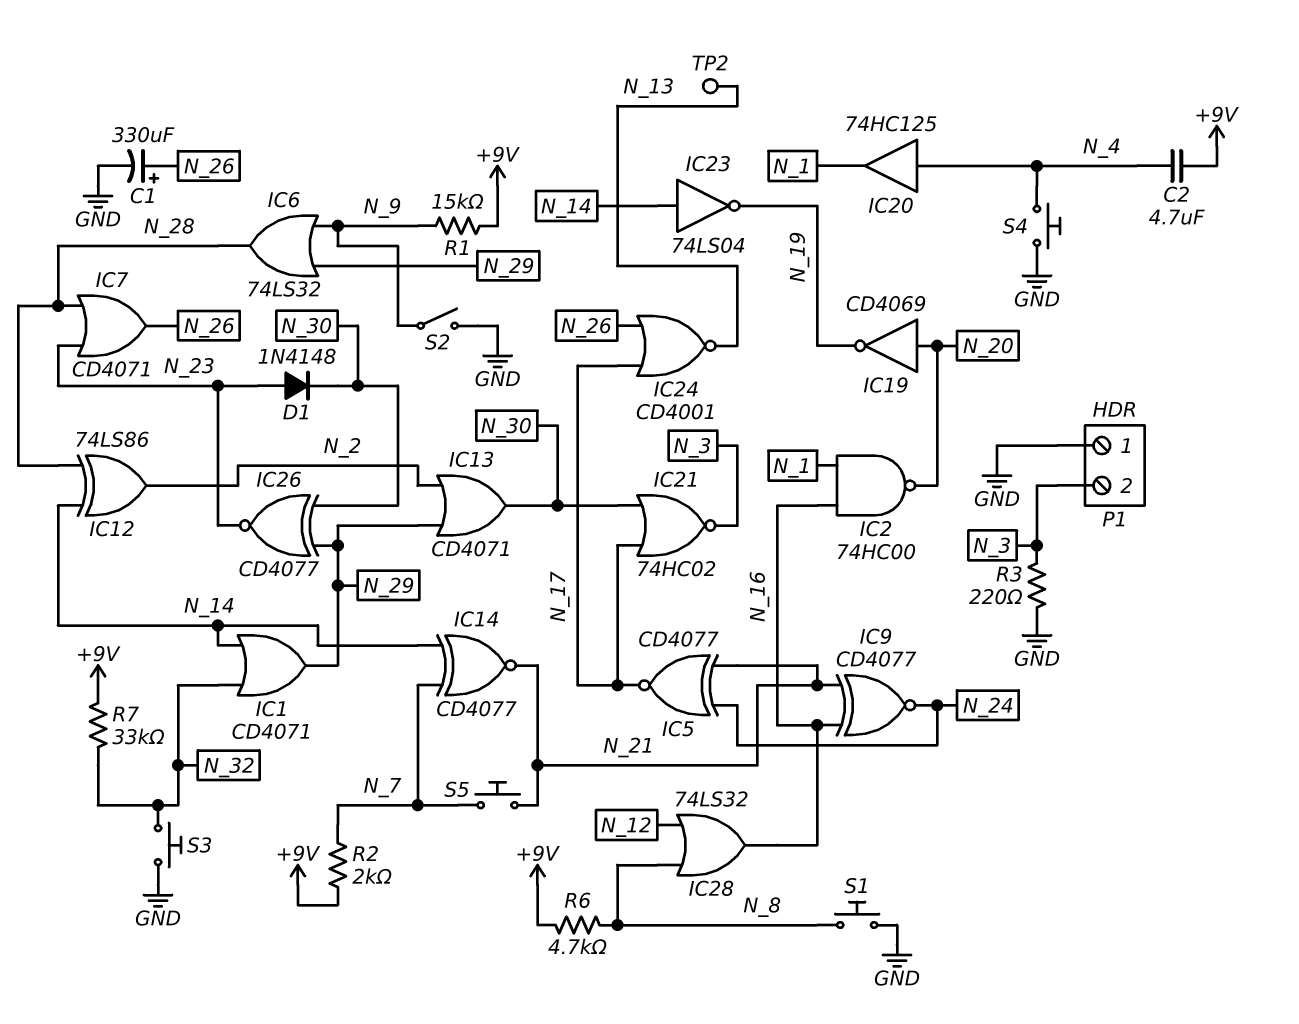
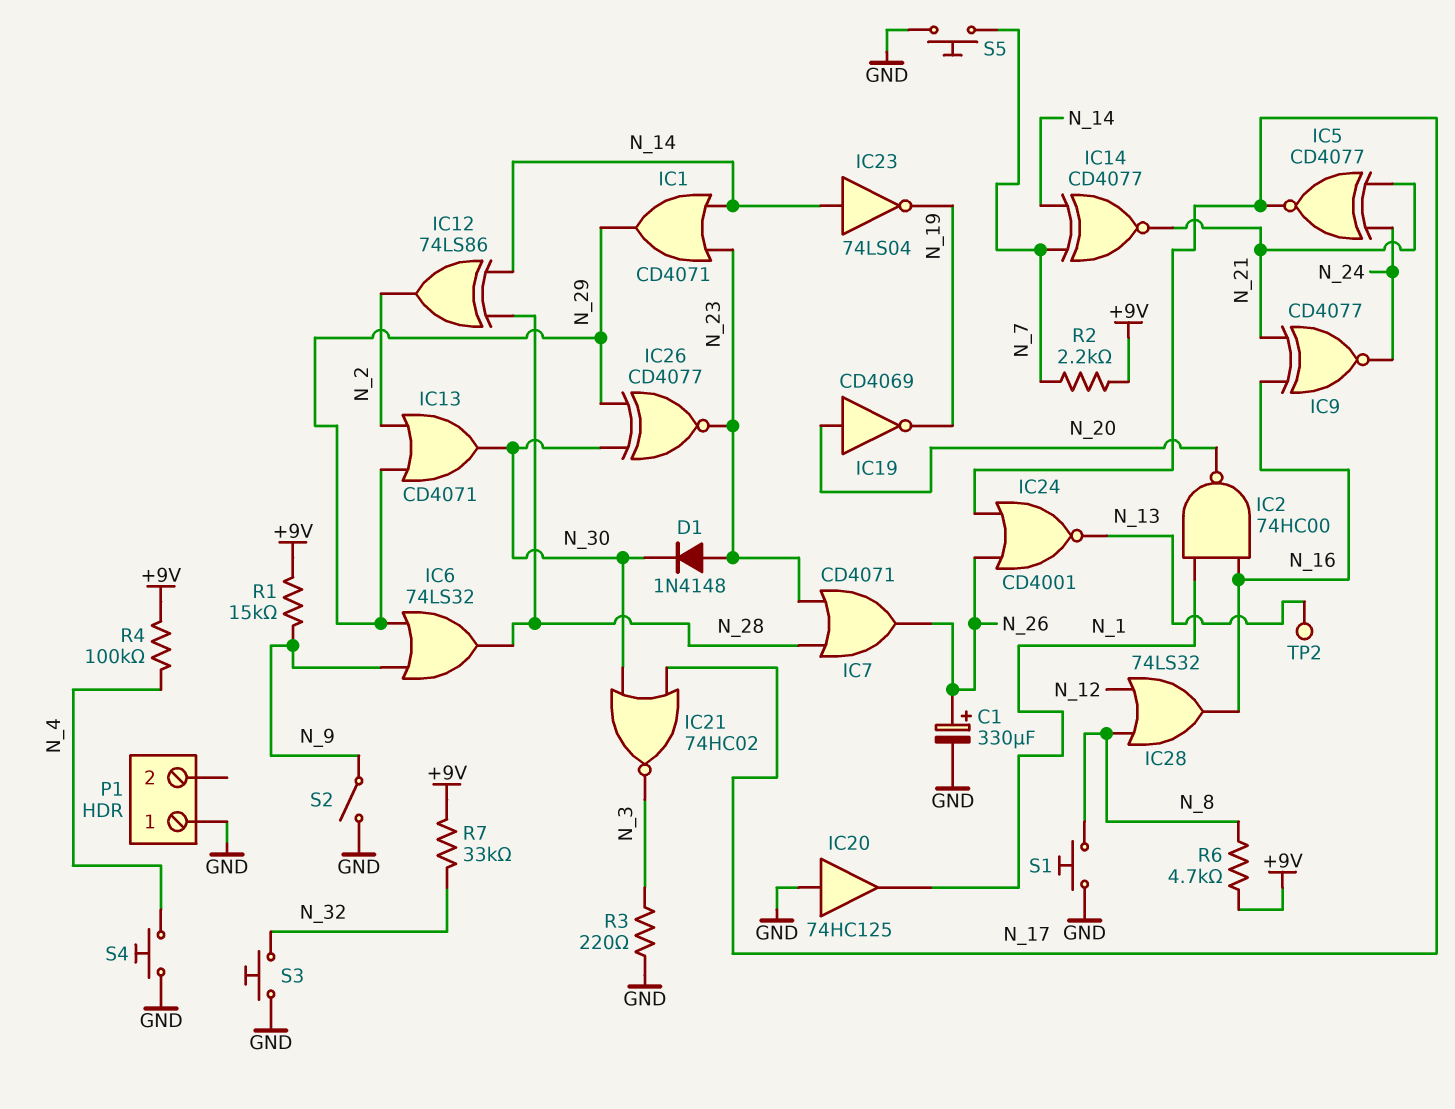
C2: 4.7uF (+9V, N_4) -> none
IC1: OR CD4071 (in N_14, in N_32, out N_29) -> OR CD4071 (in N_14, in N_23, out N_29)
IC20: buffer 74HC125 (in N_4, out N_1) -> buffer 74HC125 (in GND, out N_1)
P1 pin 2: N_3 -> none
R2: 2k (+9V, N_7) -> 2.2k (+9V, N_7)
R4: none -> 100k (+9V, N_4)
S5: button (N_7, N_21) -> button (GND, N_7)

